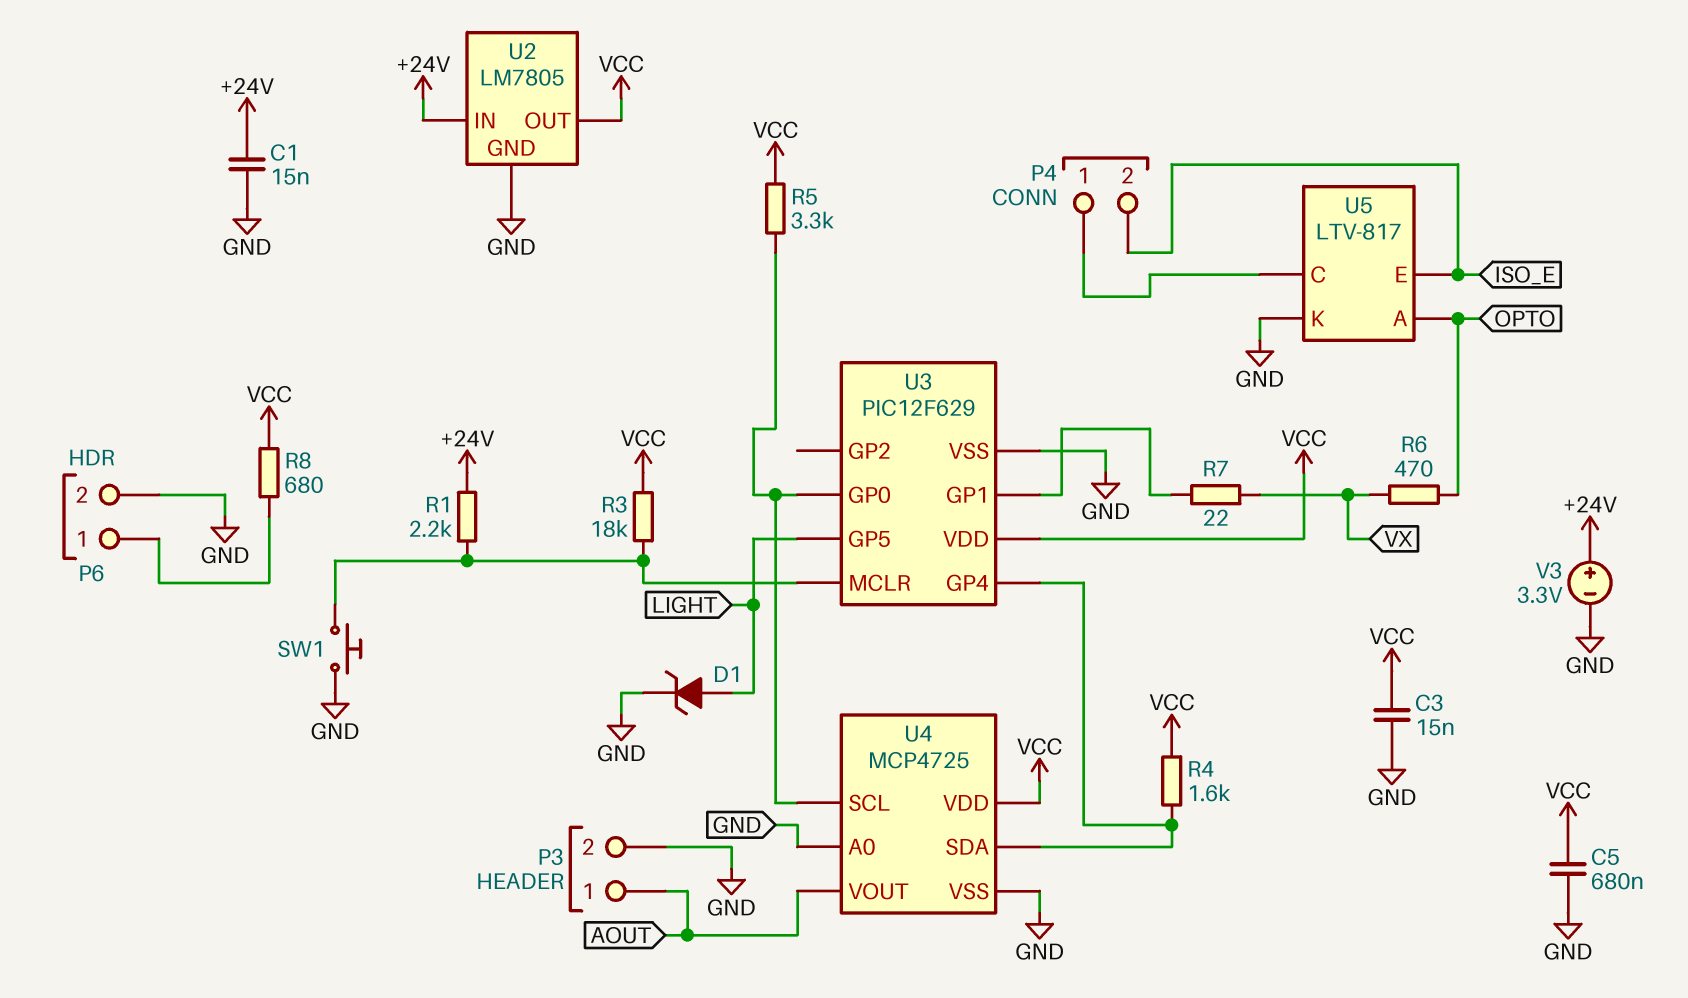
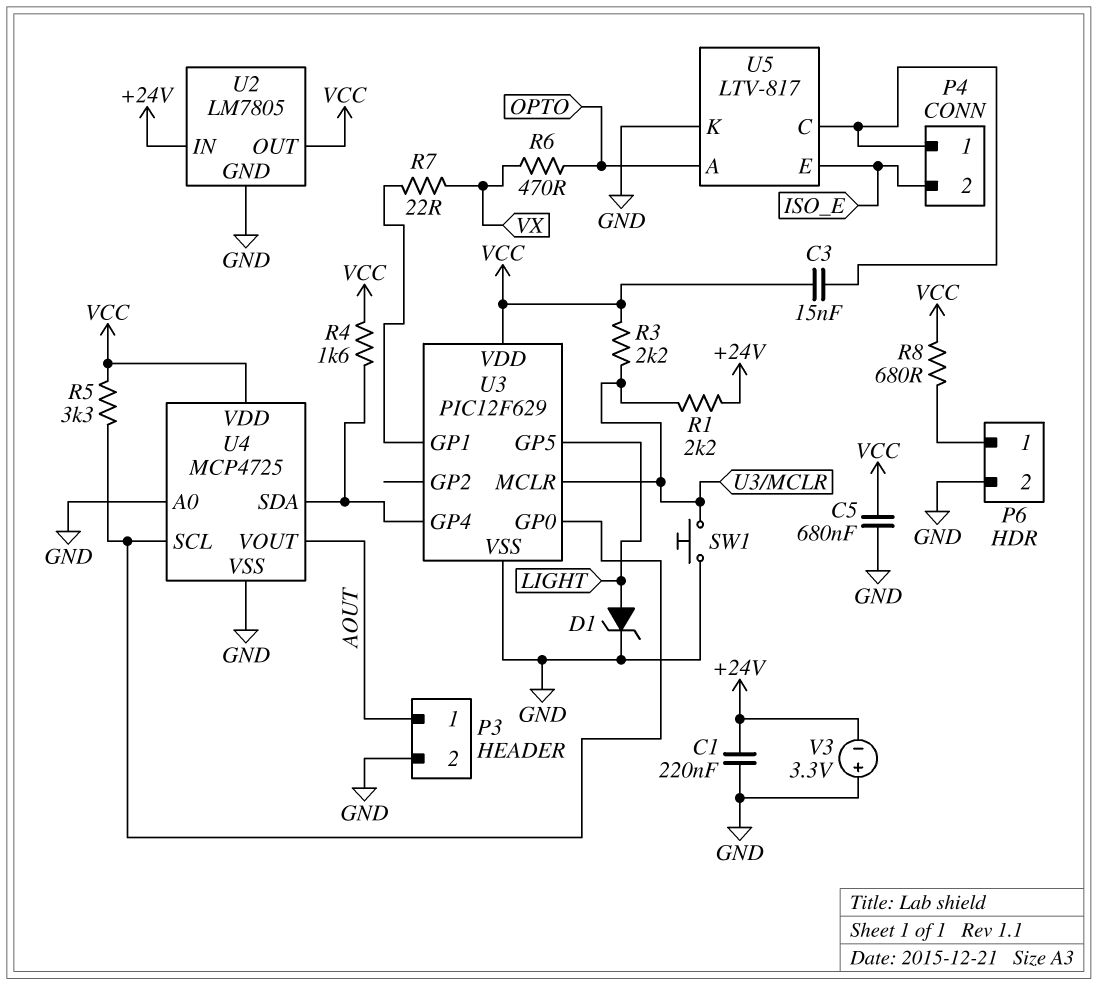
C1: 15nF (+24V, GND) -> 220nF (+24V, GND)
C3: 15nF (GND, VCC) -> 15nF (P4/1, VCC)
R3: 18k (U3/MCLR, VCC) -> 2.2k (U3/MCLR, VCC)
V3: 3.3V (plus +24V, minus GND) -> 3.3V (plus GND, minus +24V)

